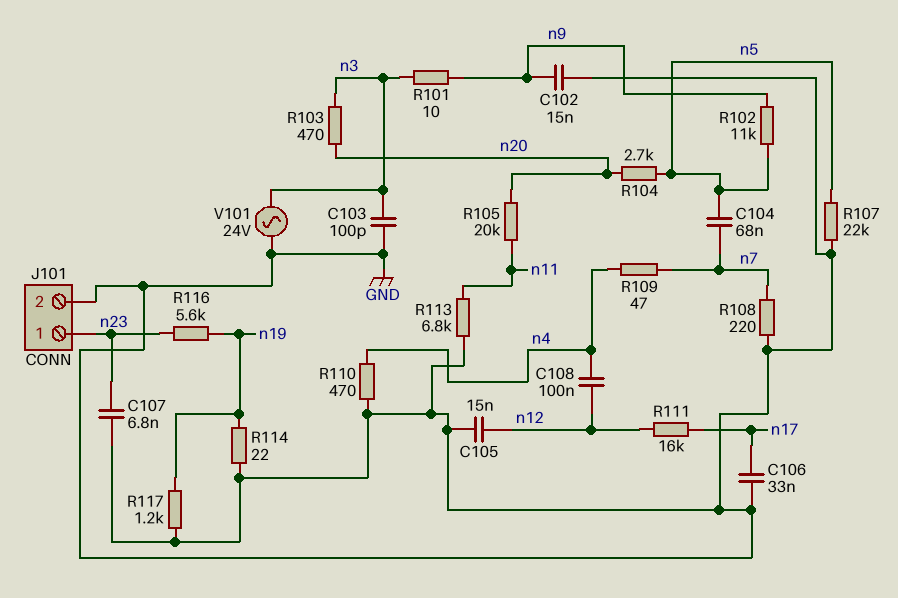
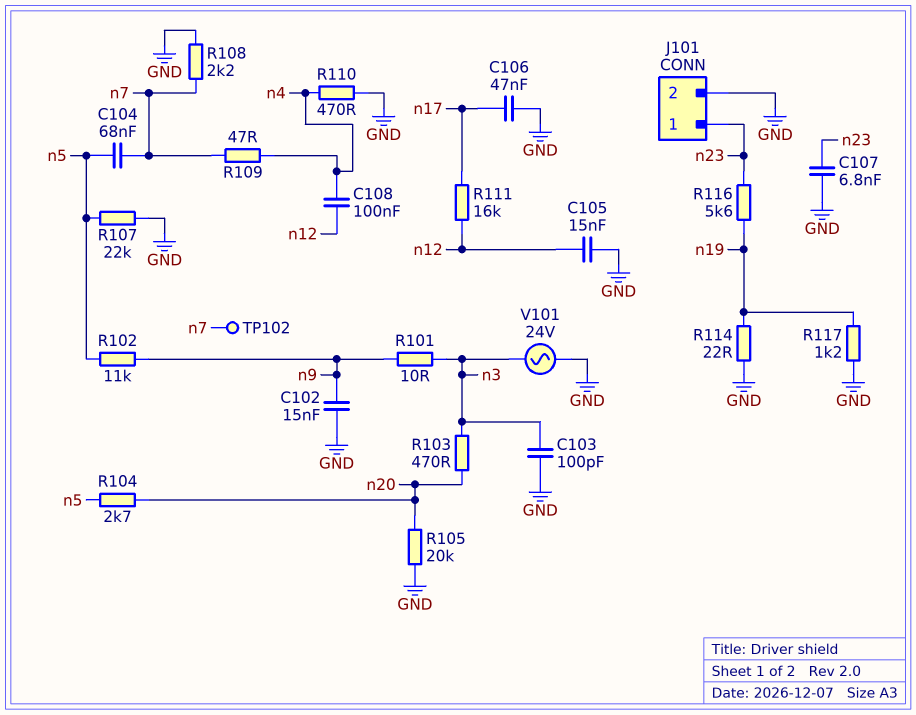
C106: 33nF (GND, n17) -> 47nF (GND, n17)
R105: 20k (n11, n20) -> 20k (GND, n20)
R108: 220 (GND, n7) -> 2.2k (GND, n7)
R113: 6.8k (GND, n11) -> none
TP102: none -> test point (n7)

